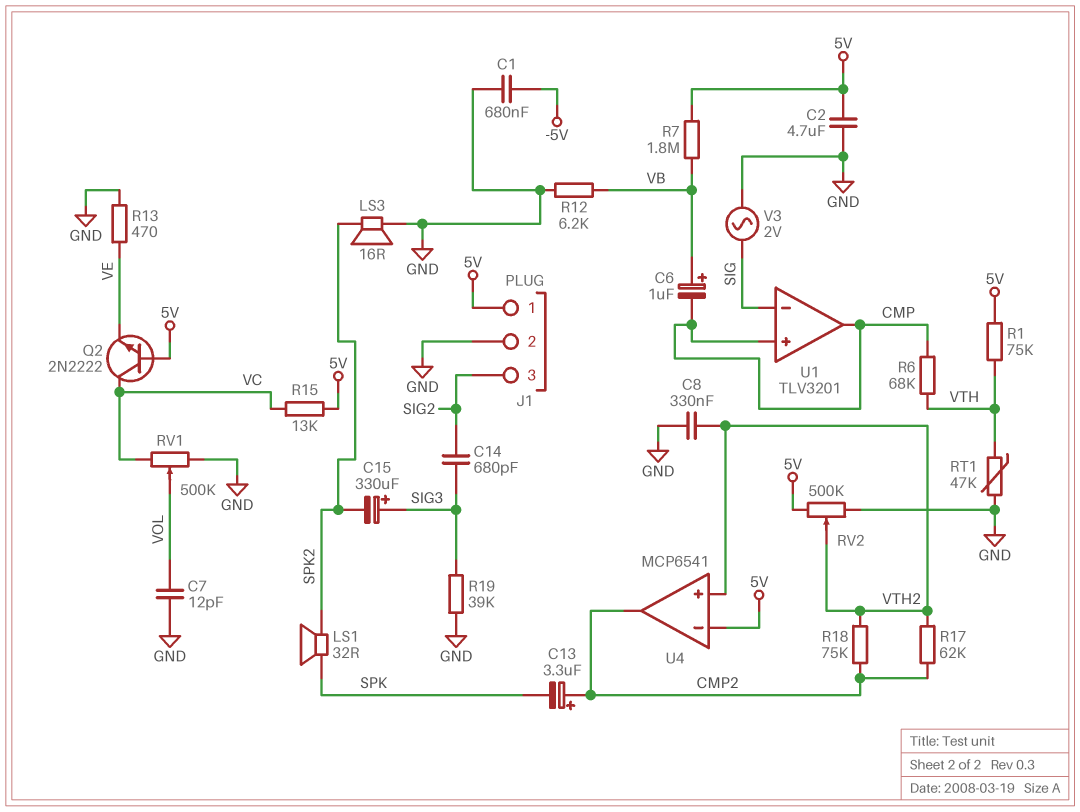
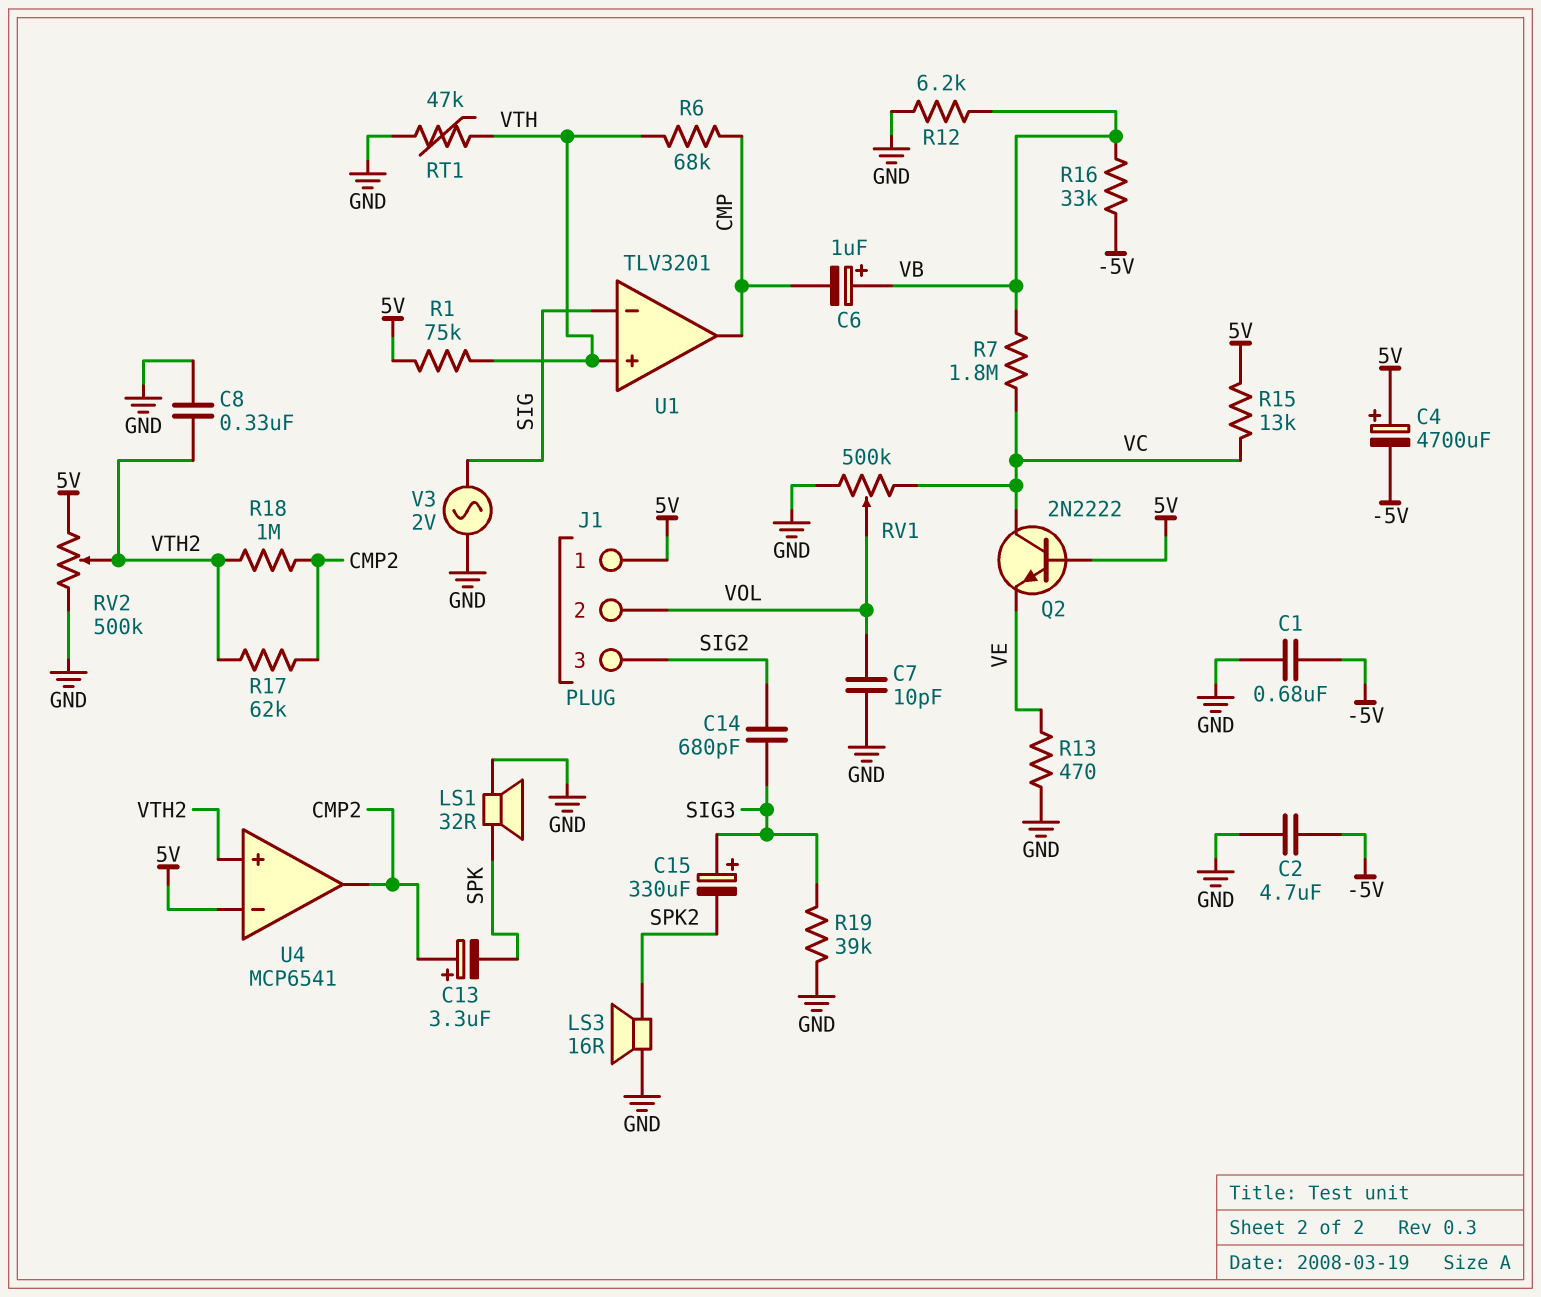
C2: 4.7uF (5V, GND) -> 4.7uF (-5V, GND)
C4: none -> 4700uF (plus 5V, minus -5V)
C7: 12pF (GND, VOL) -> 10pF (GND, VOL)
J1 pin 2: GND -> VOL
LS1: speaker 32R (SPK, SPK2) -> speaker 32R (GND, SPK)
R7: 1.8M (5V, VB) -> 1.8M (VB, VC)
R16: none -> 33k (-5V, VB)
R18: 75k (CMP2, VTH2) -> 1M (CMP2, VTH2)
U1 pin in+: CMP -> VTH

